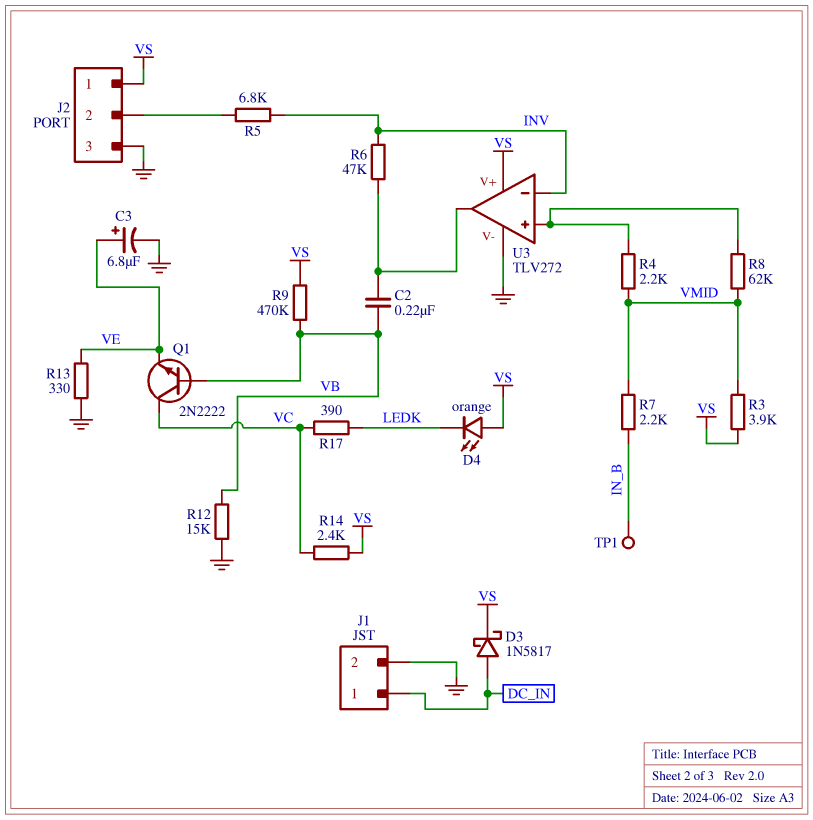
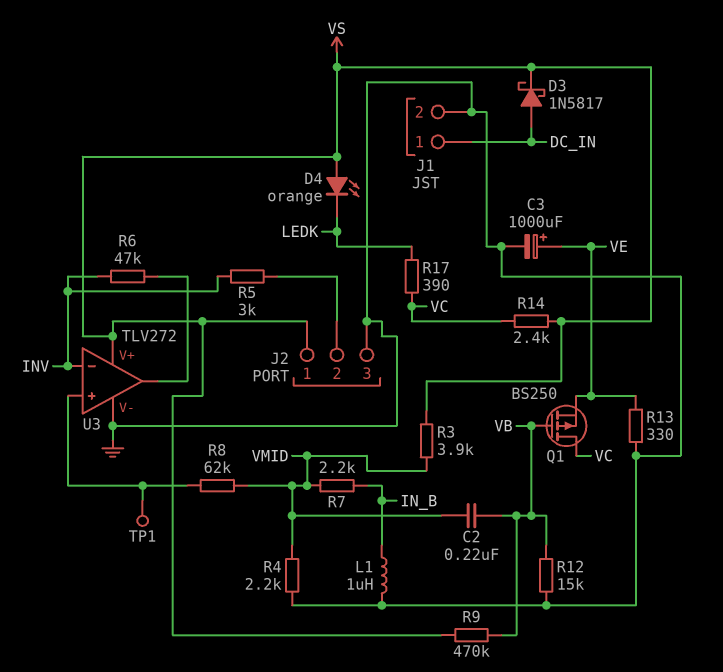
C2: 220nF (U3/out, VB) -> 220nF (VB, VMID)
C3: 6.8uF (plus VE, minus GND) -> 1000uF (plus VE, minus GND)
L1: none -> 1uH (GND, IN_B)
Q1: NPN 2N2222 (B VB, C VC, E VE) -> PMOS BS250 (G VB, D VC, S VE)
R4: 2.2k (U3/in+, VMID) -> 2.2k (GND, VMID)
R5: 6.8k (INV, J2/2) -> 3k (INV, J2/2)
TP1: test point (IN_B) -> test point (U3/in+)

